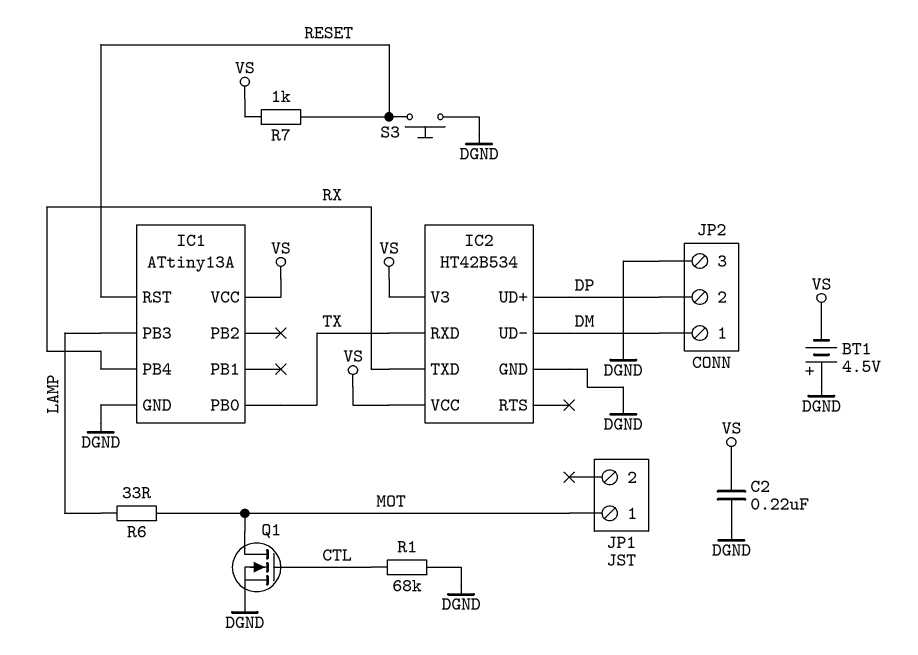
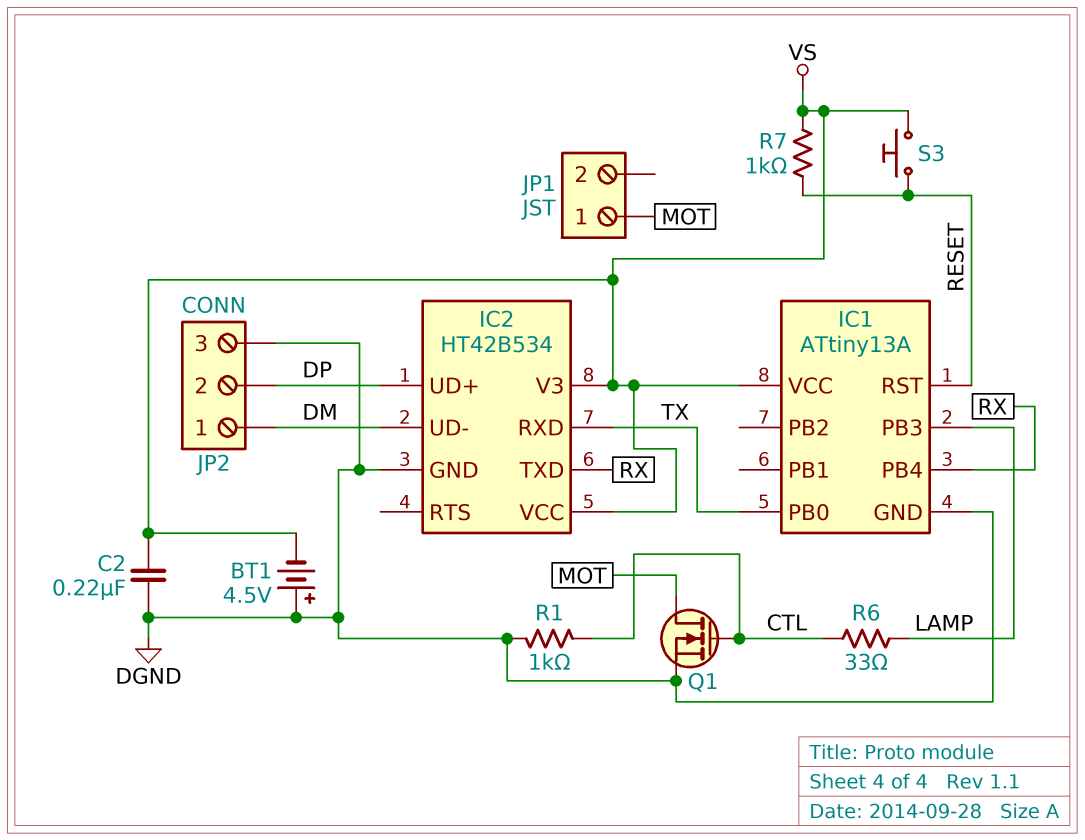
R1: 68k (CTL, DGND) -> 1k (CTL, DGND)
R6: 33 (LAMP, MOT) -> 33 (CTL, LAMP)
S3: button (DGND, RESET) -> button (RESET, VS)

